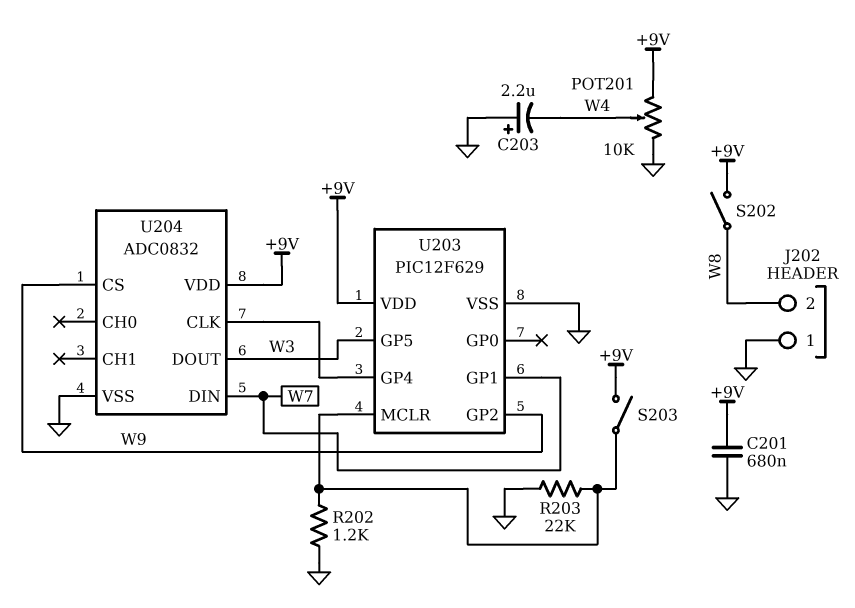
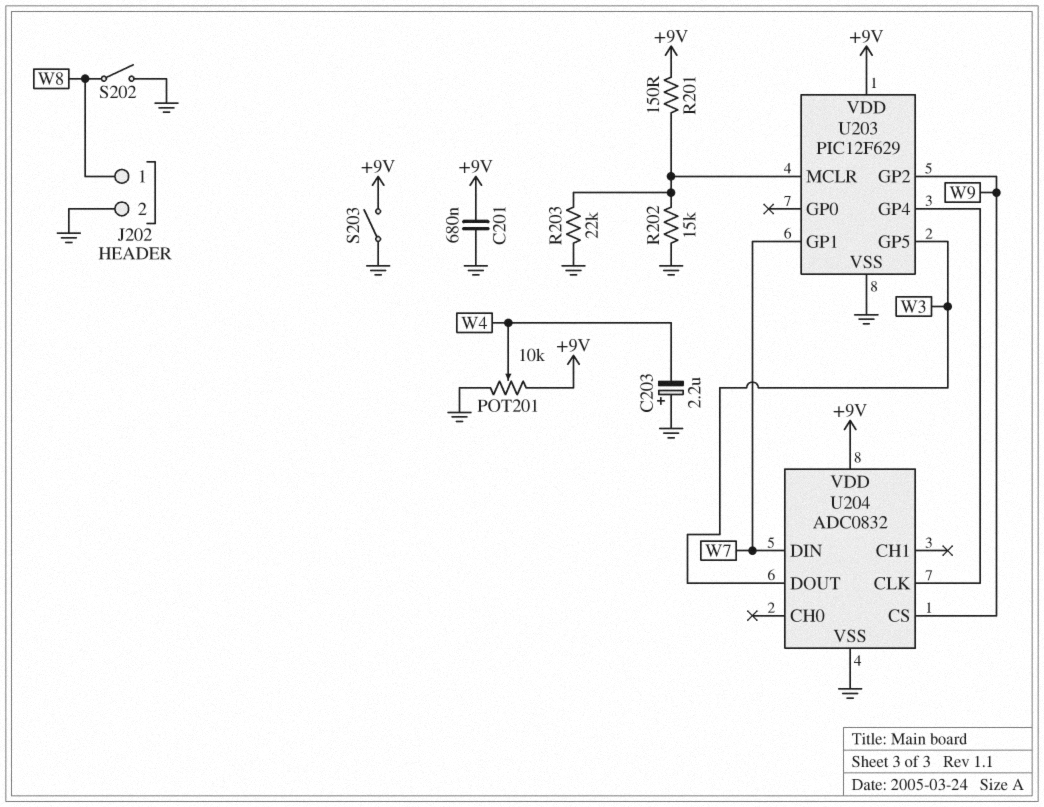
J202 pin 1: GND -> W8
J202 pin 2: W8 -> GND
R201: none -> 150 (+9V, U203/MCLR)
R202: 1.2k (GND, U203/MCLR) -> 15k (GND, U203/MCLR)
S202: switch (+9V, W8) -> switch (GND, W8)
S203: switch (+9V, U203/MCLR) -> switch (+9V, GND)

